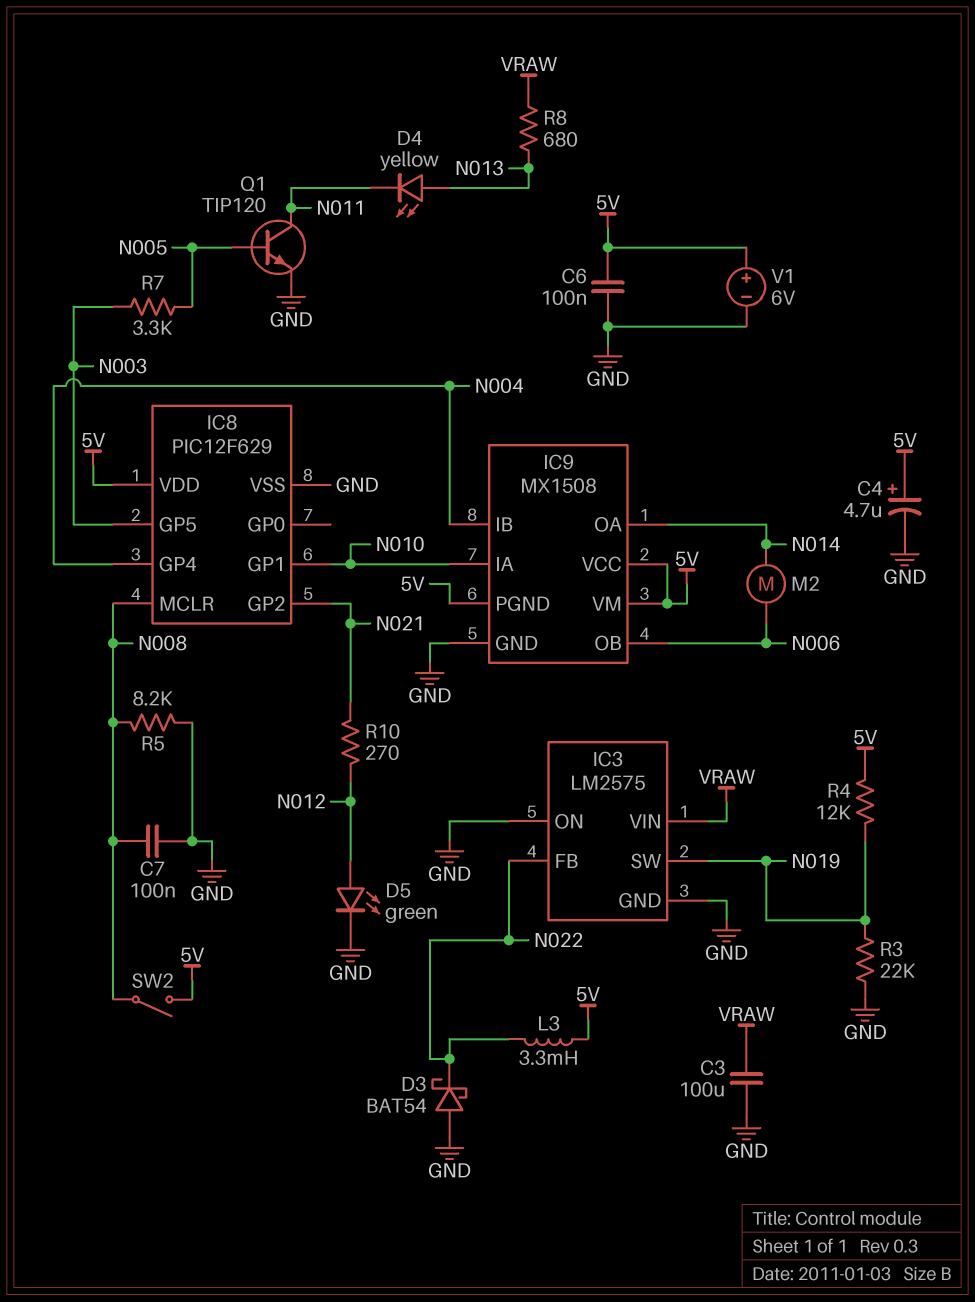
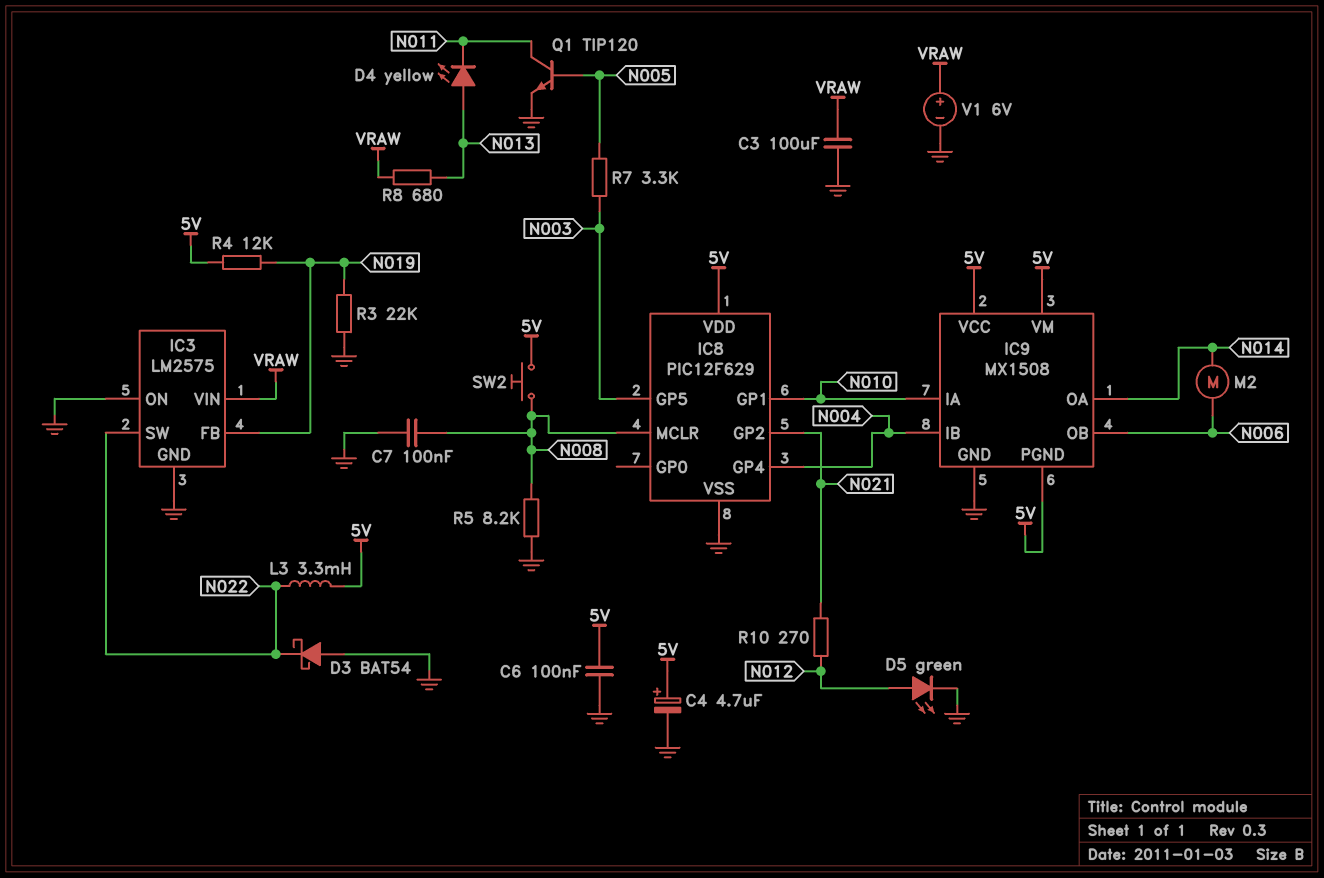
IC3 pin FB: N022 -> N019
IC3 pin SW: N019 -> N022
SW2: switch (5V, N008) -> button (5V, N008)
V1: 6V (plus 5V, minus GND) -> 6V (plus VRAW, minus GND)

